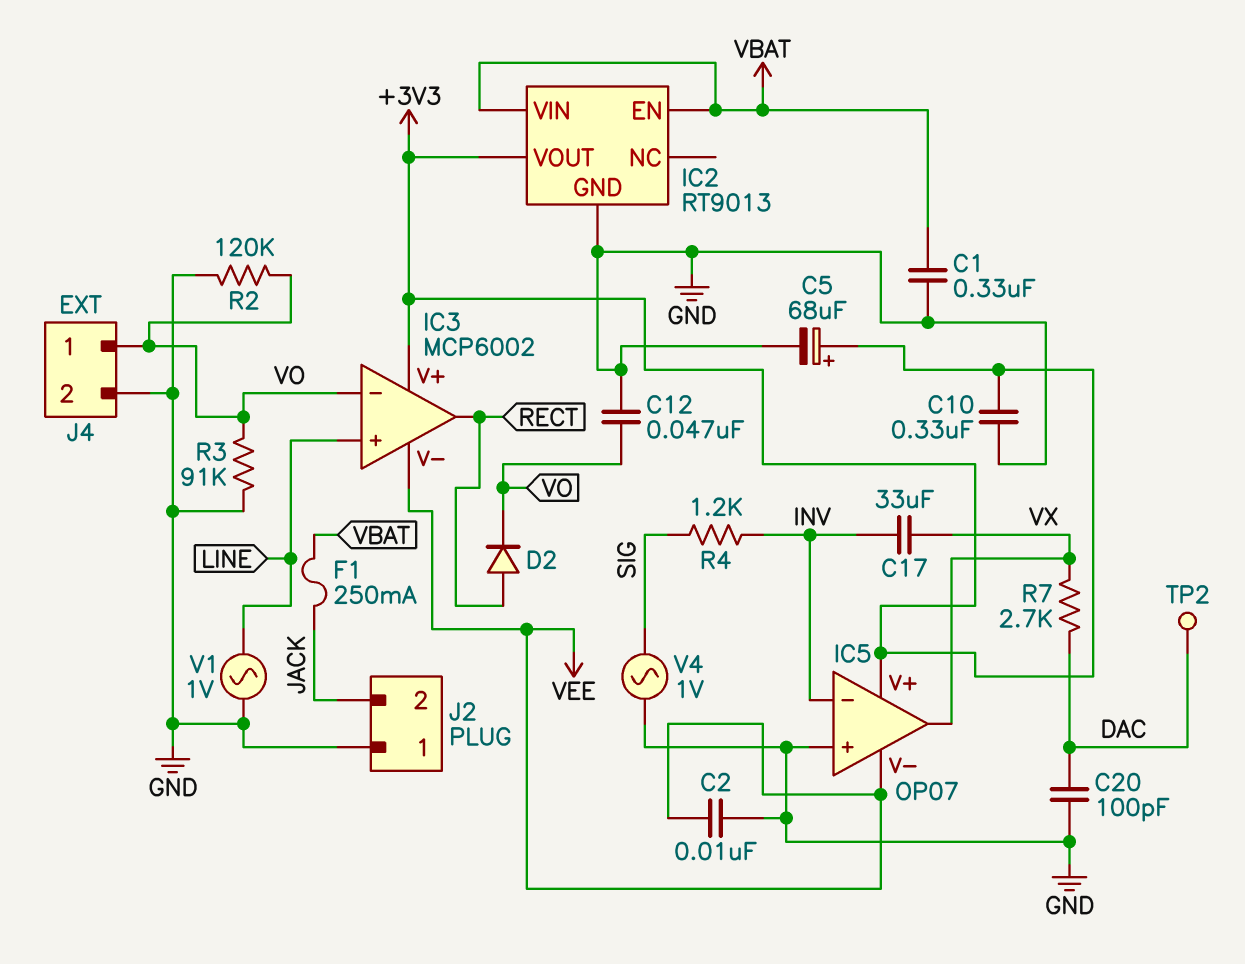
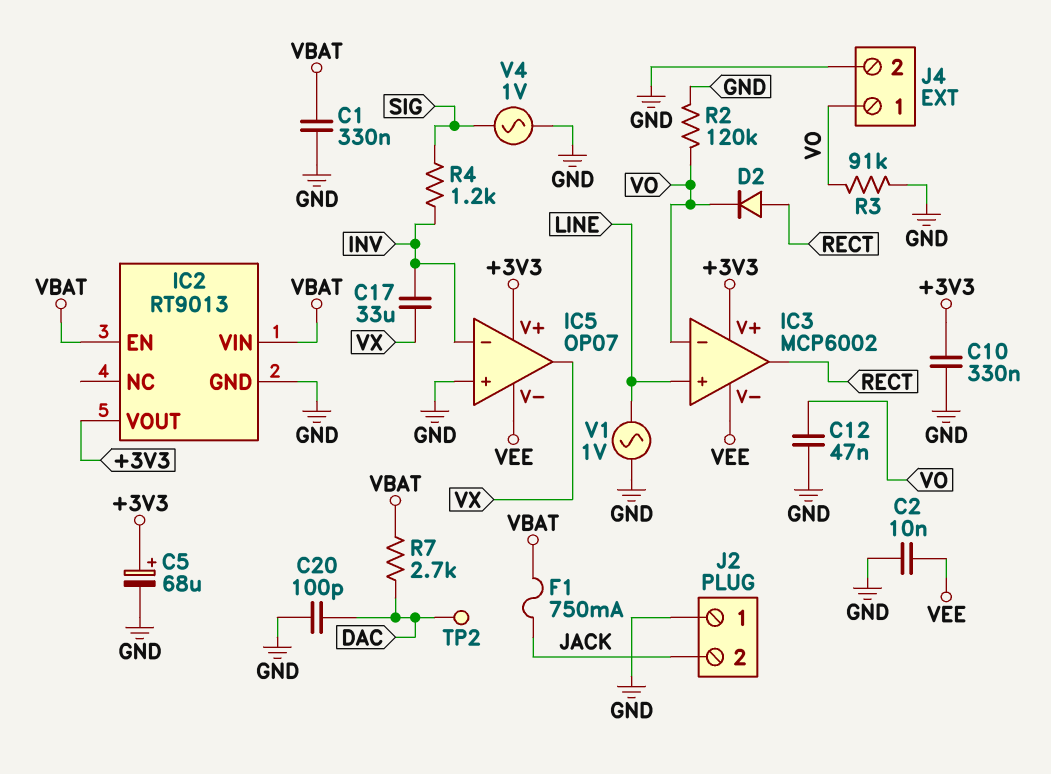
F1: 250mA (JACK, VBAT) -> 750mA (JACK, VBAT)
R7: 2.7k (DAC, VX) -> 2.7k (DAC, VBAT)

